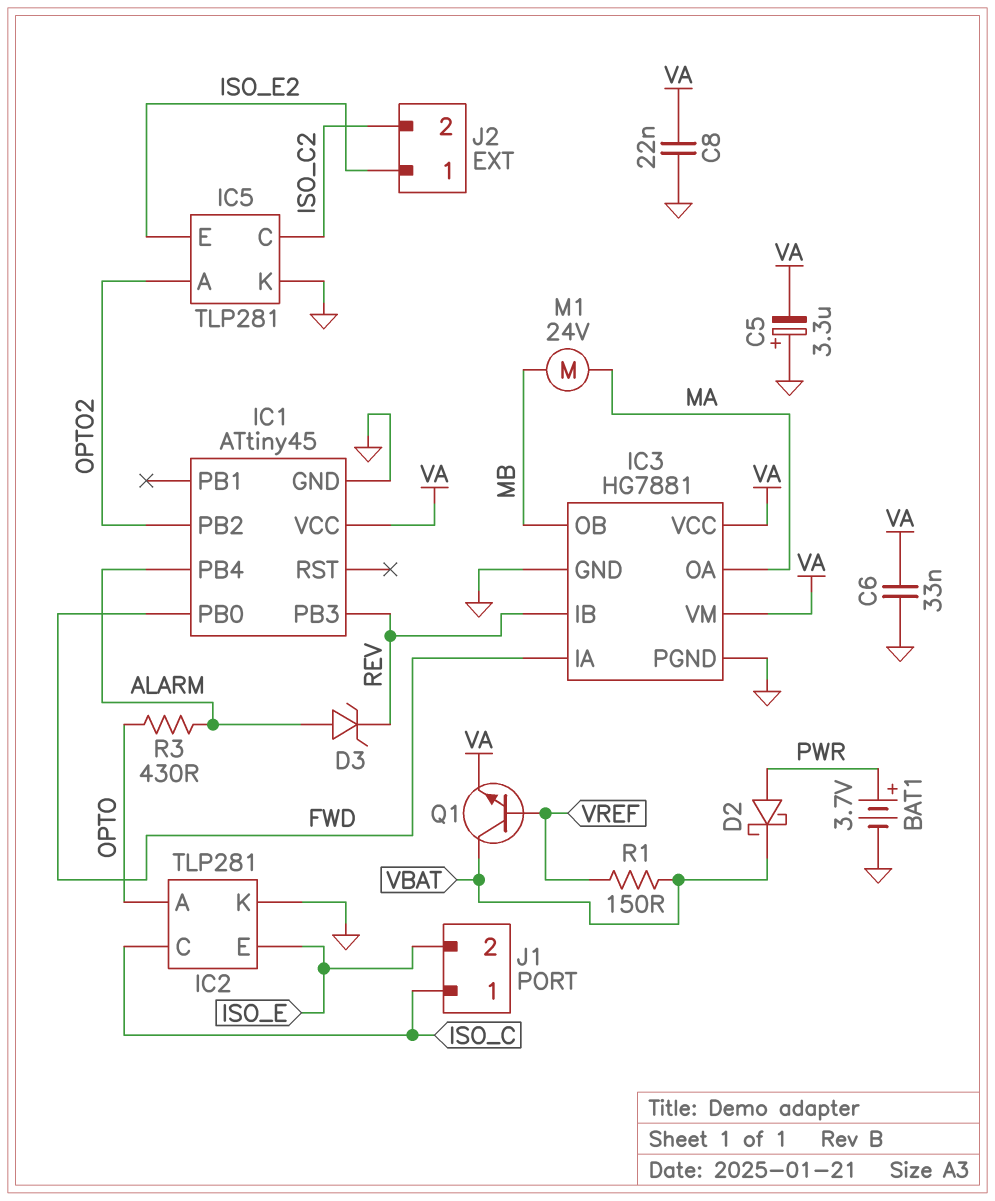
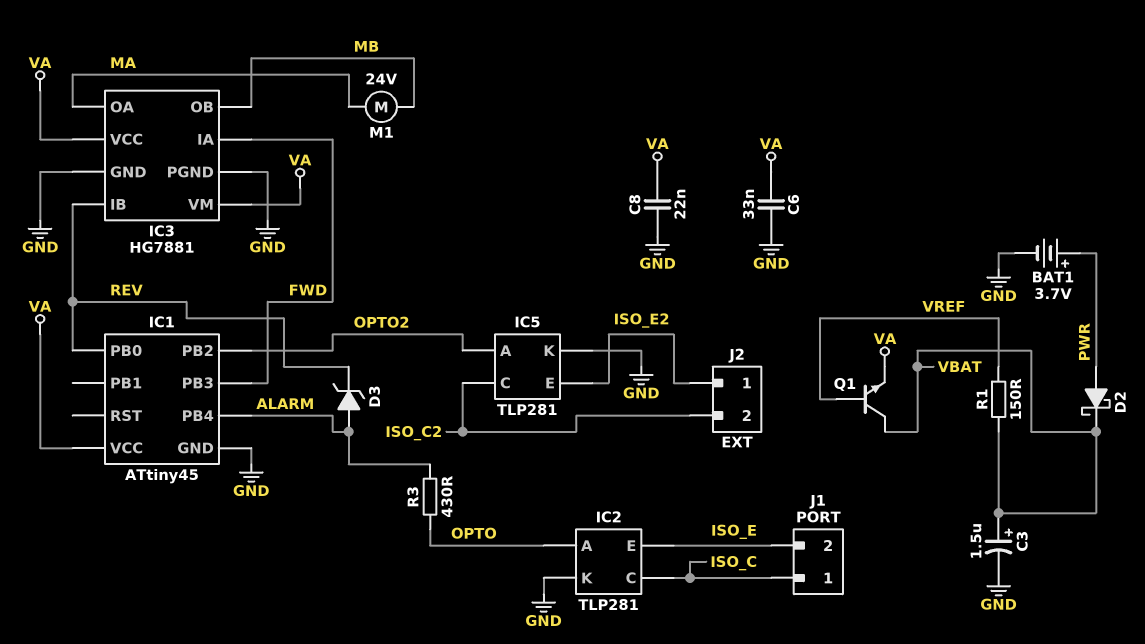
C3: none -> 1.5uF (plus VBAT, minus GND)
C5: 3.3uF (plus GND, minus VA) -> none
IC1 pin PB0: FWD -> REV
IC1 pin PB3: REV -> FWD

